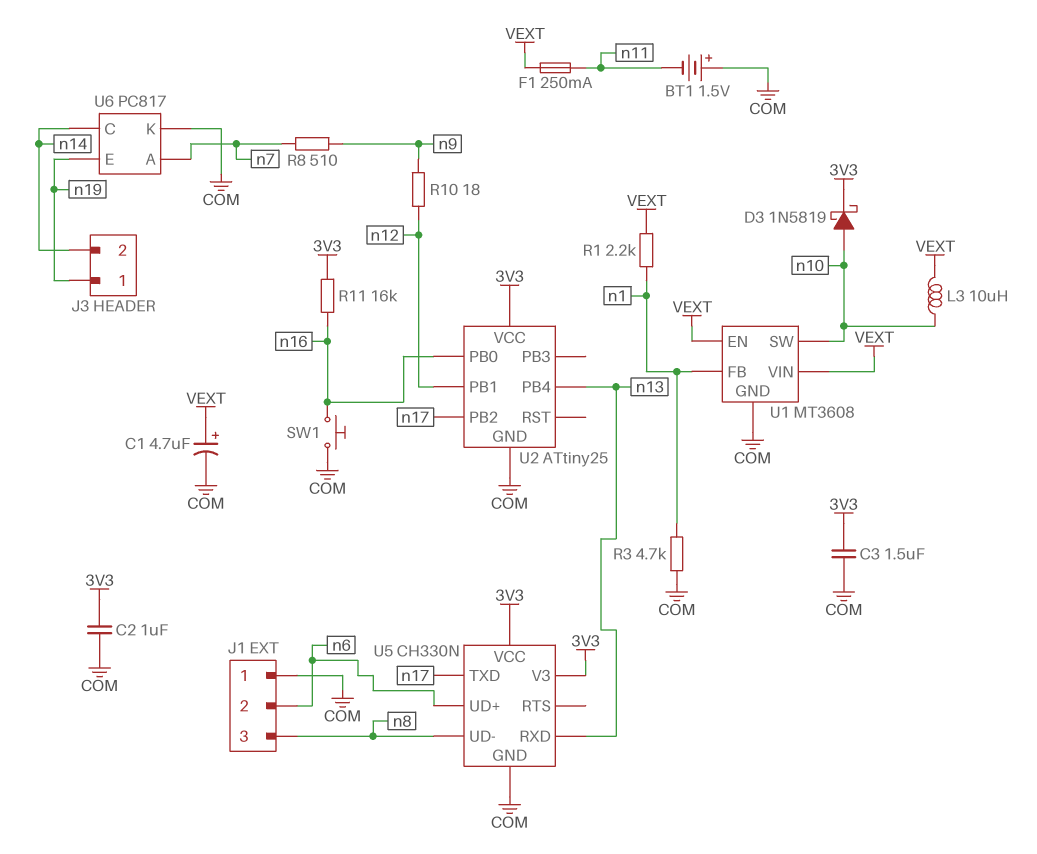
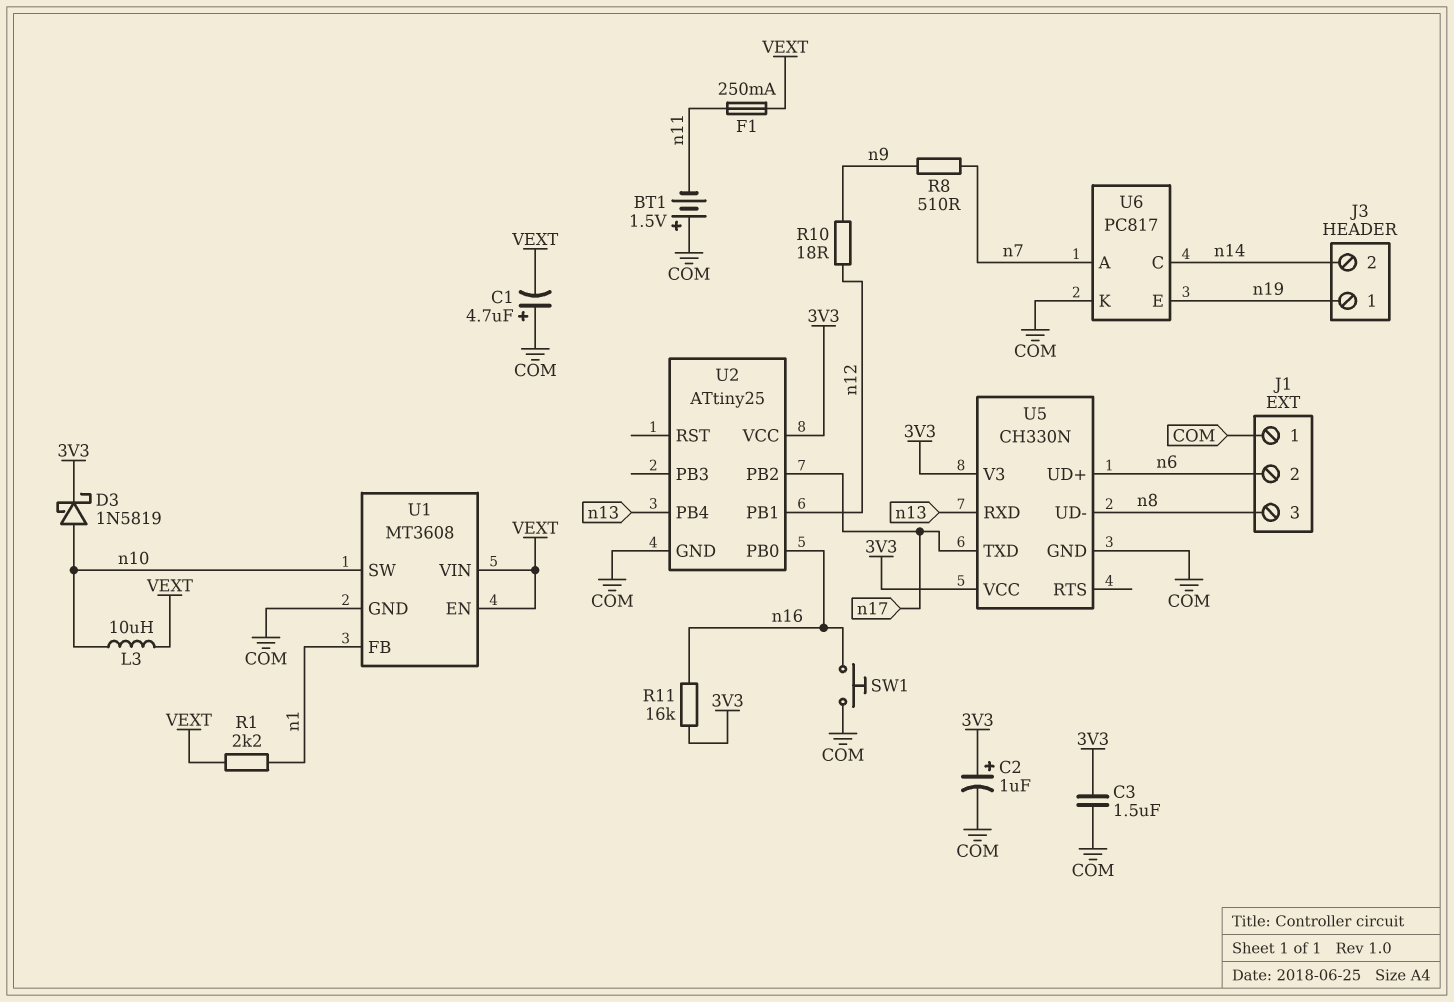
C1: 4.7uF (plus VEXT, minus COM) -> 4.7uF (plus COM, minus VEXT)
C2: 1uF (3V3, COM) -> 1uF (plus 3V3, minus COM)
R3: 4.7k (COM, n1) -> none

